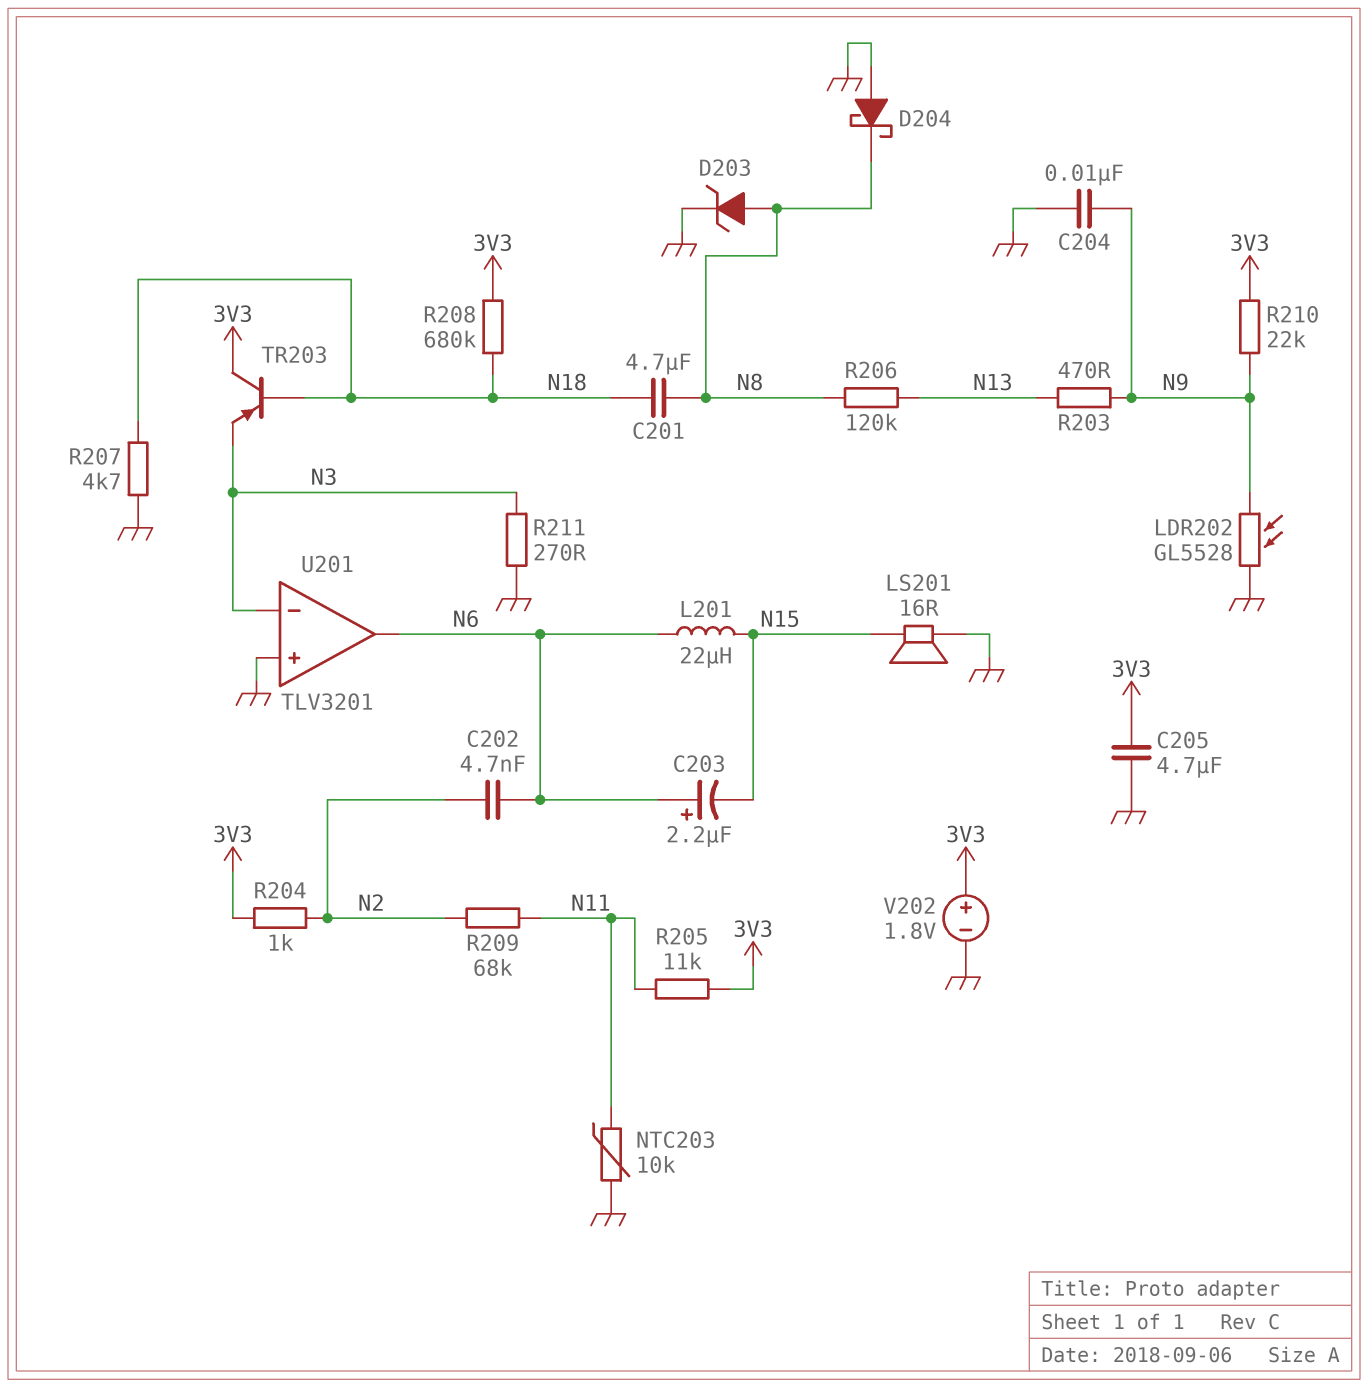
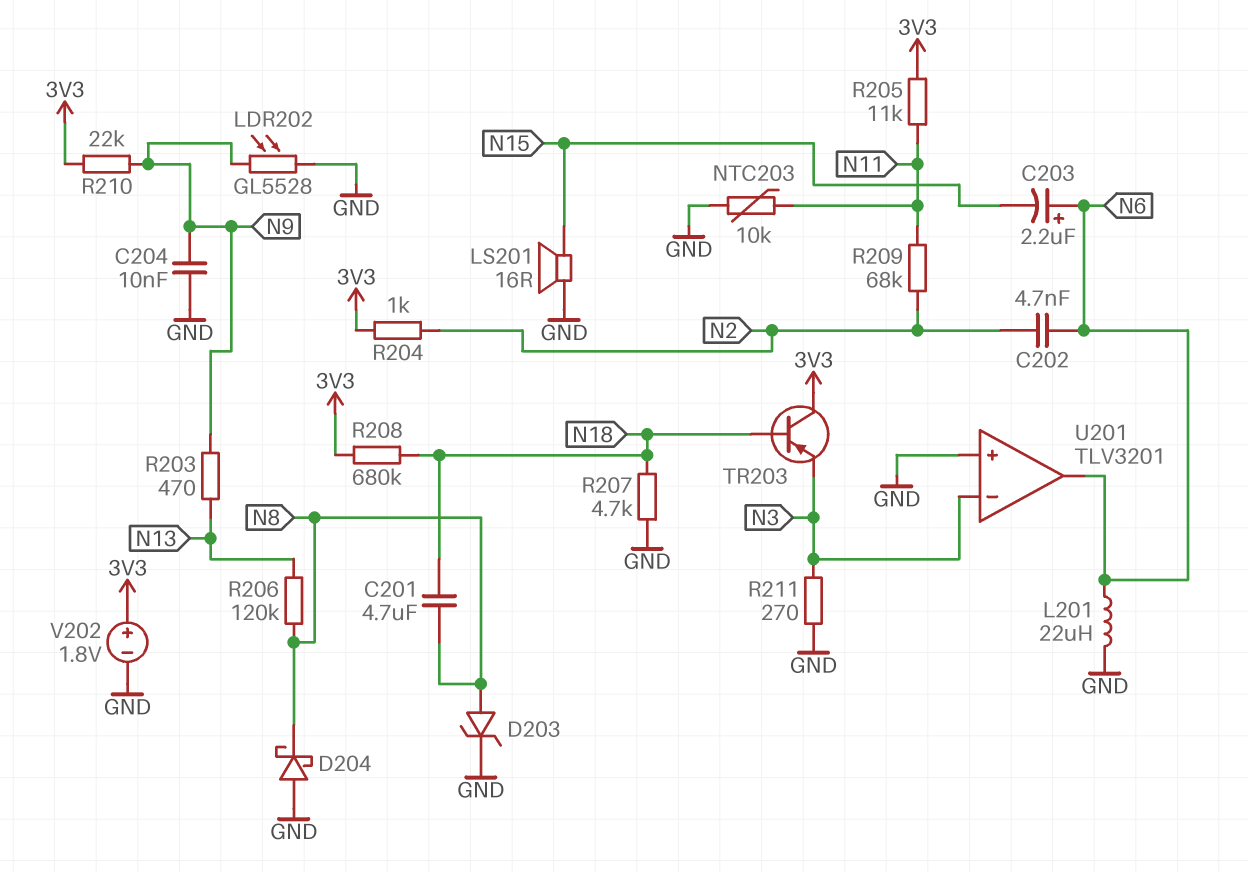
C205: 4.7uF (3V3, GND) -> none
L201: 22uH (N6, N15) -> 22uH (GND, N6)

